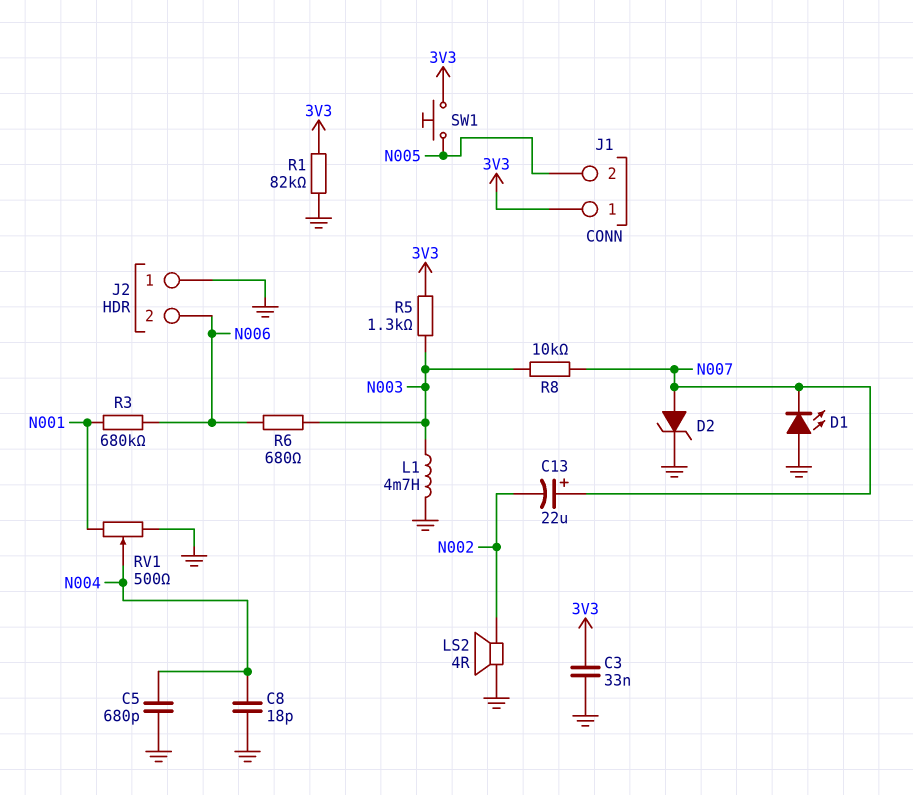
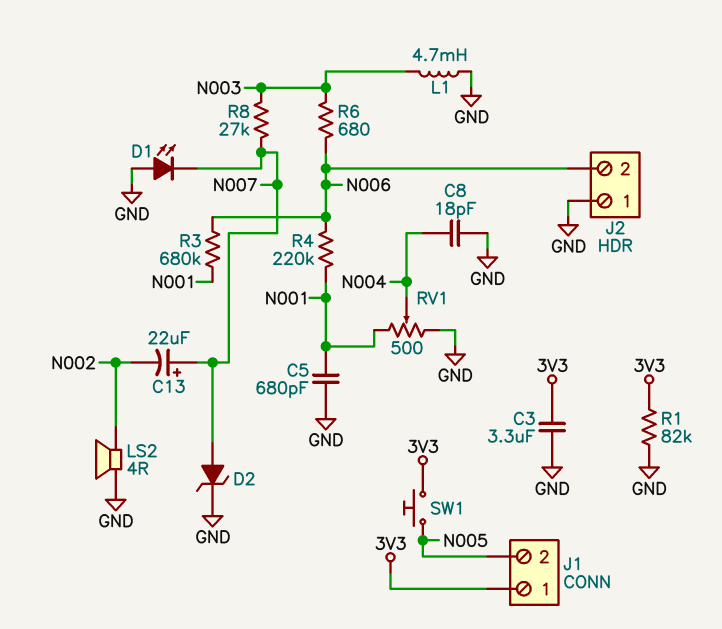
C3: 33nF (3V3, GND) -> 3.3uF (3V3, GND)
C5: 680pF (GND, N004) -> 680pF (GND, N001)
R4: none -> 220k (N001, N006)
R5: 1.3k (3V3, N003) -> none
R8: 10k (N003, N007) -> 27k (N003, N007)

